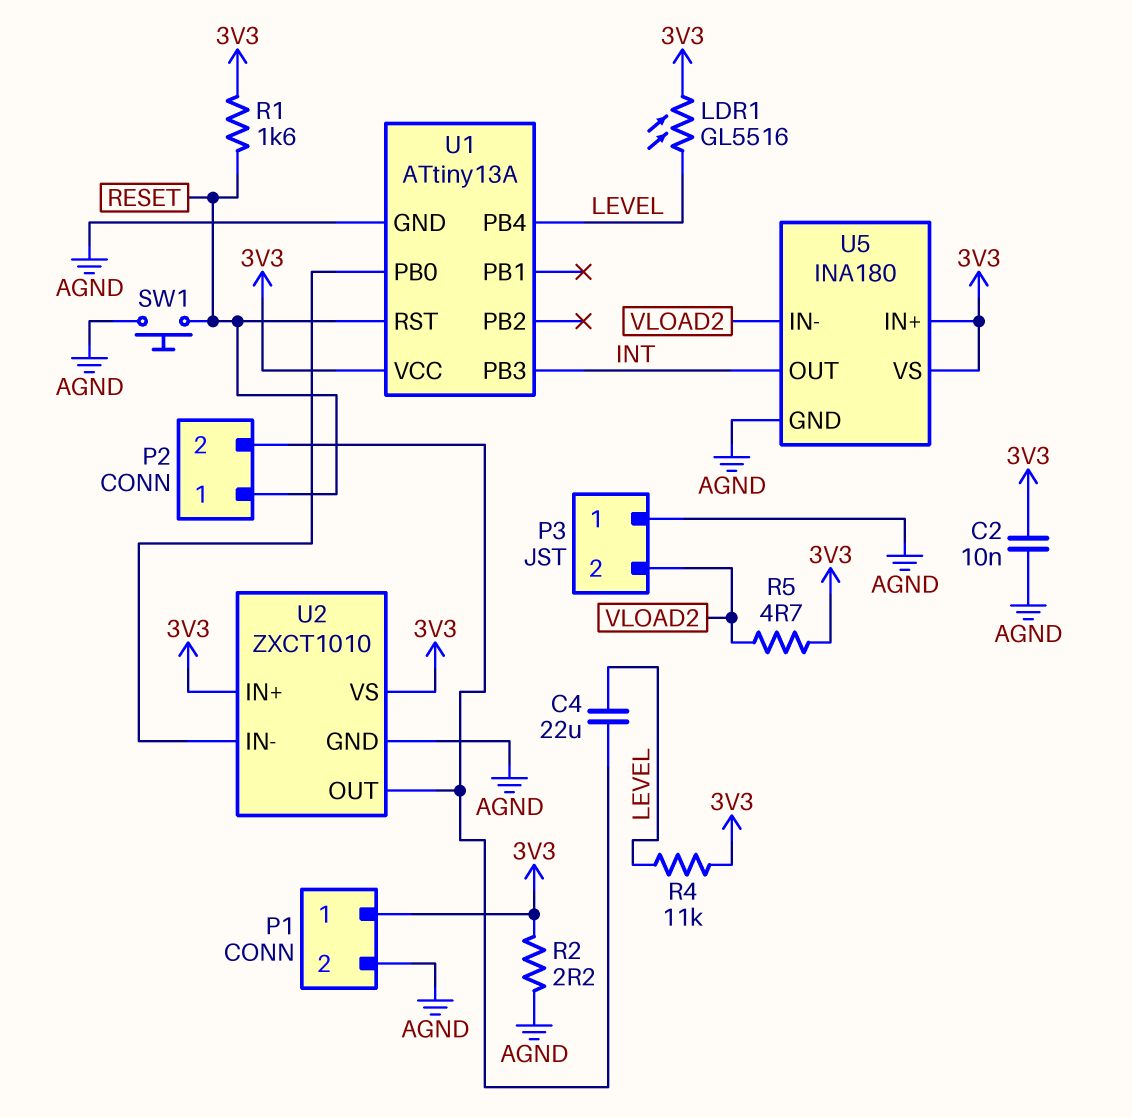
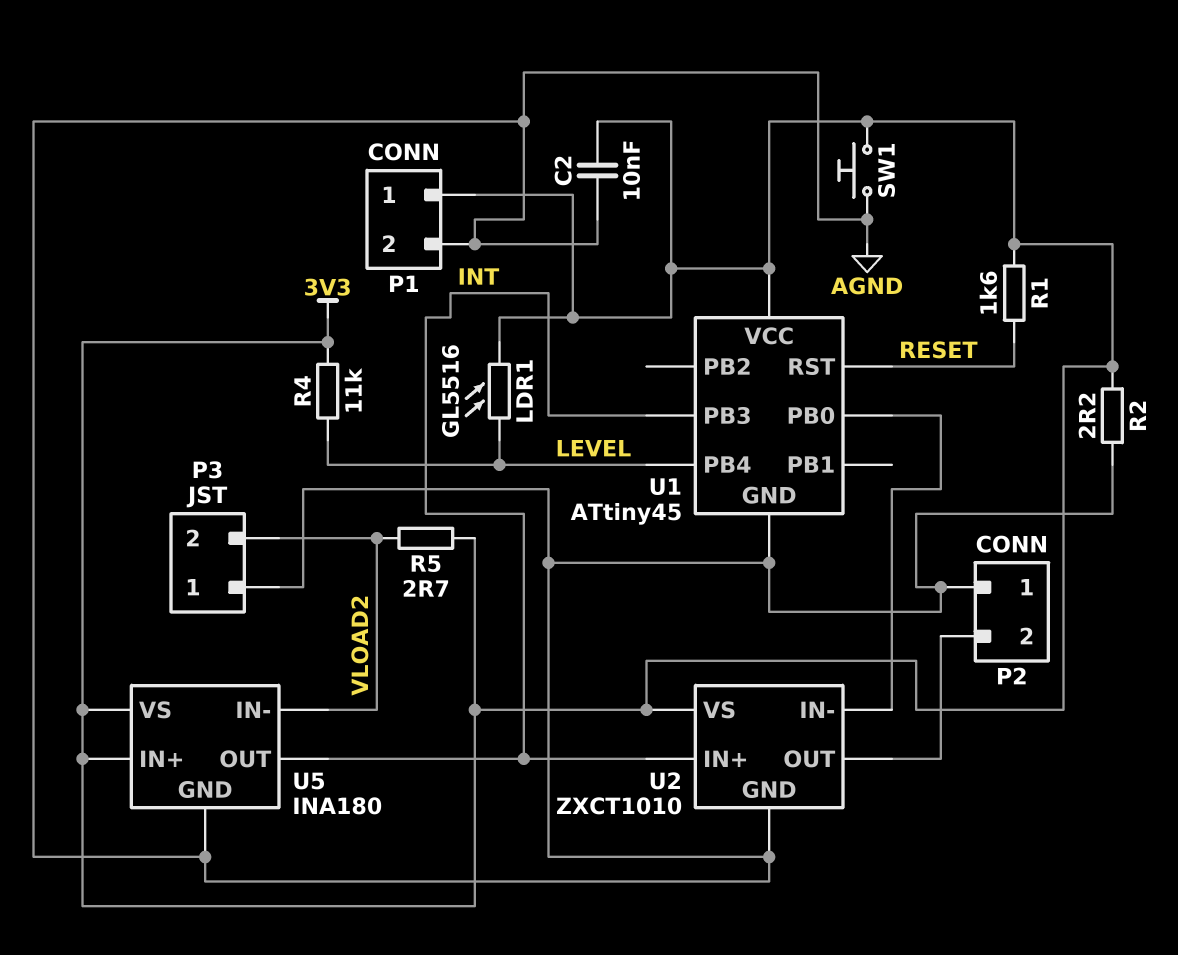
C4: 22uF (LEVEL, P2/2) -> none
P2 pin 1: RESET -> AGND
R5: 4.7 (3V3, VLOAD2) -> 2.7 (3V3, VLOAD2)
SW1: button (AGND, RESET) -> button (3V3, AGND)
U1: ATtiny13A -> ATtiny45
U2 pin IN+: 3V3 -> INT

